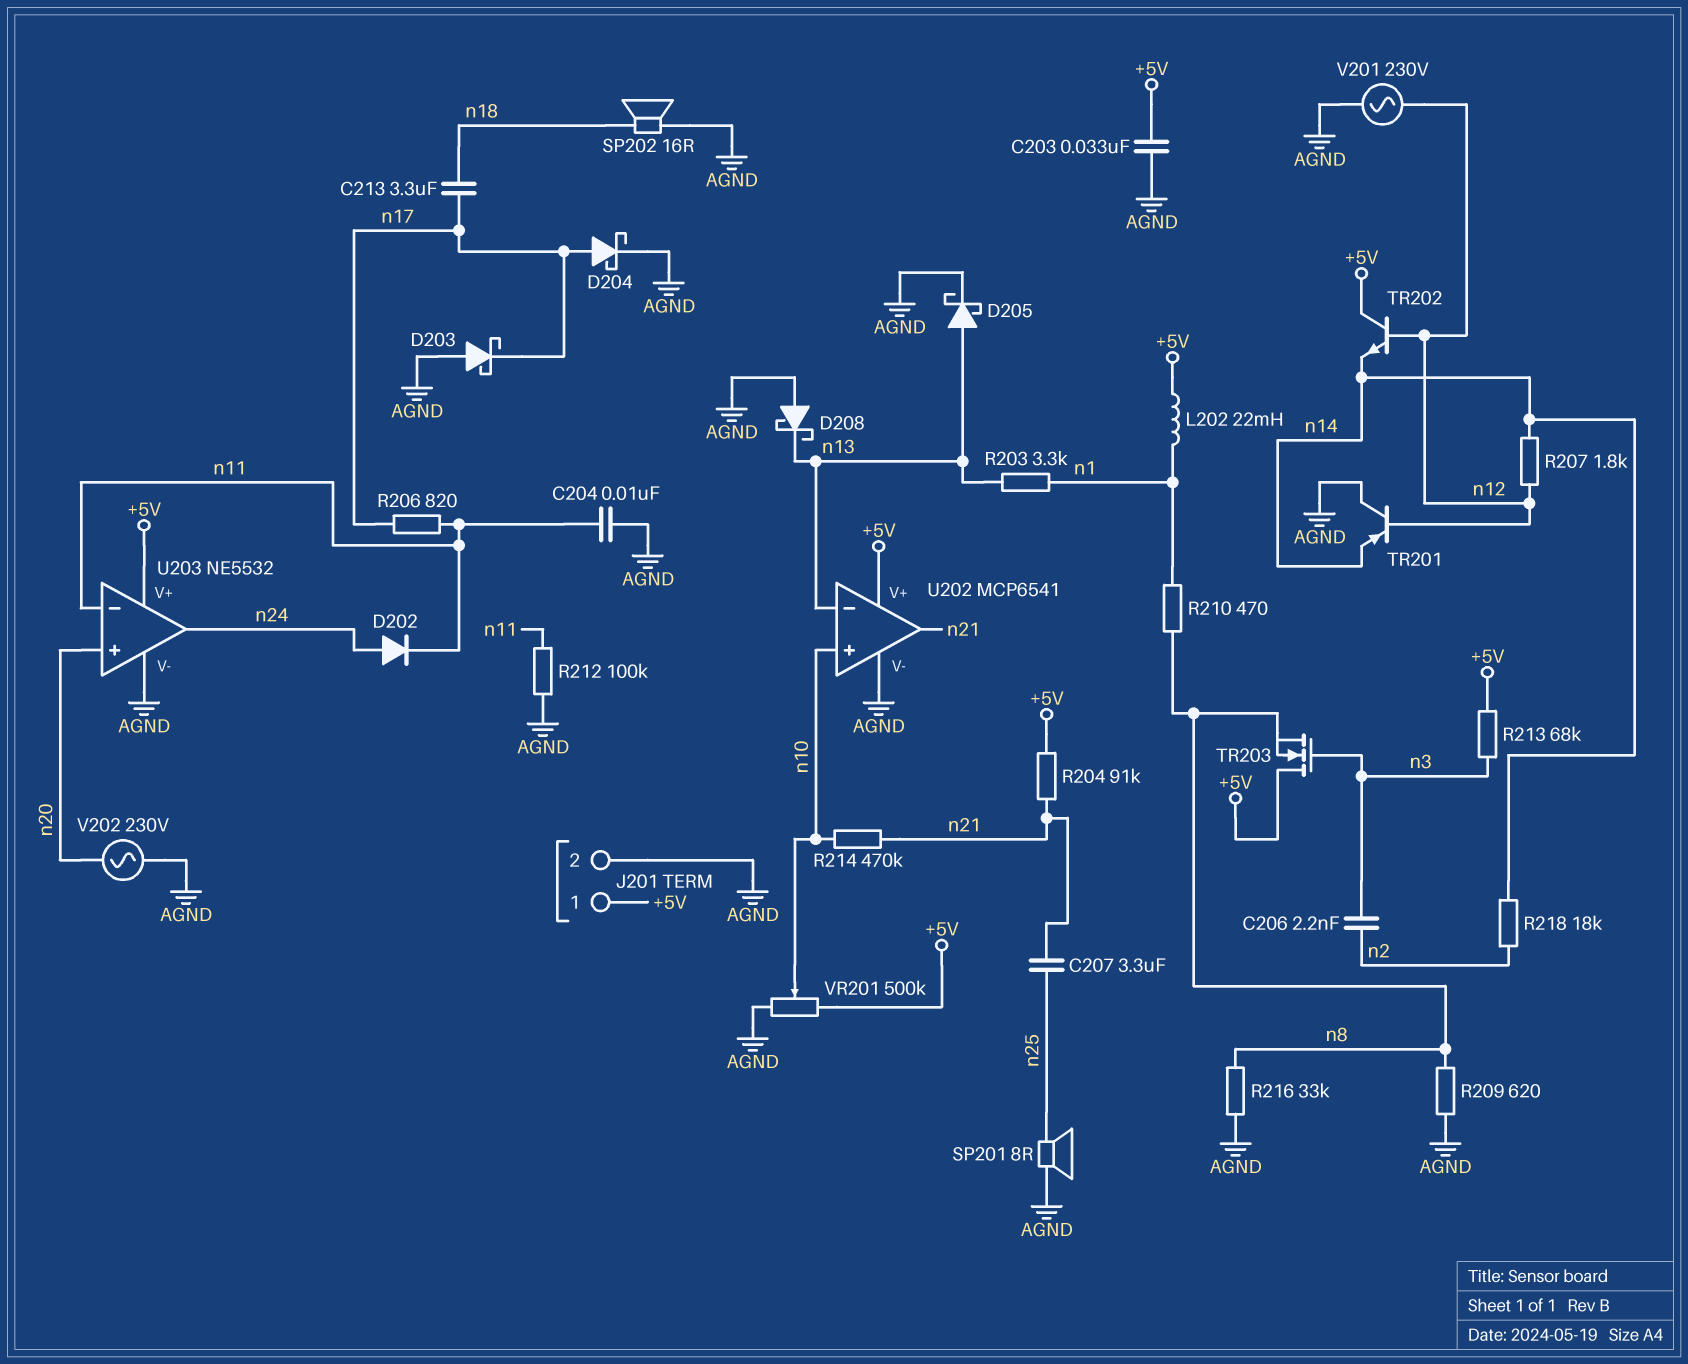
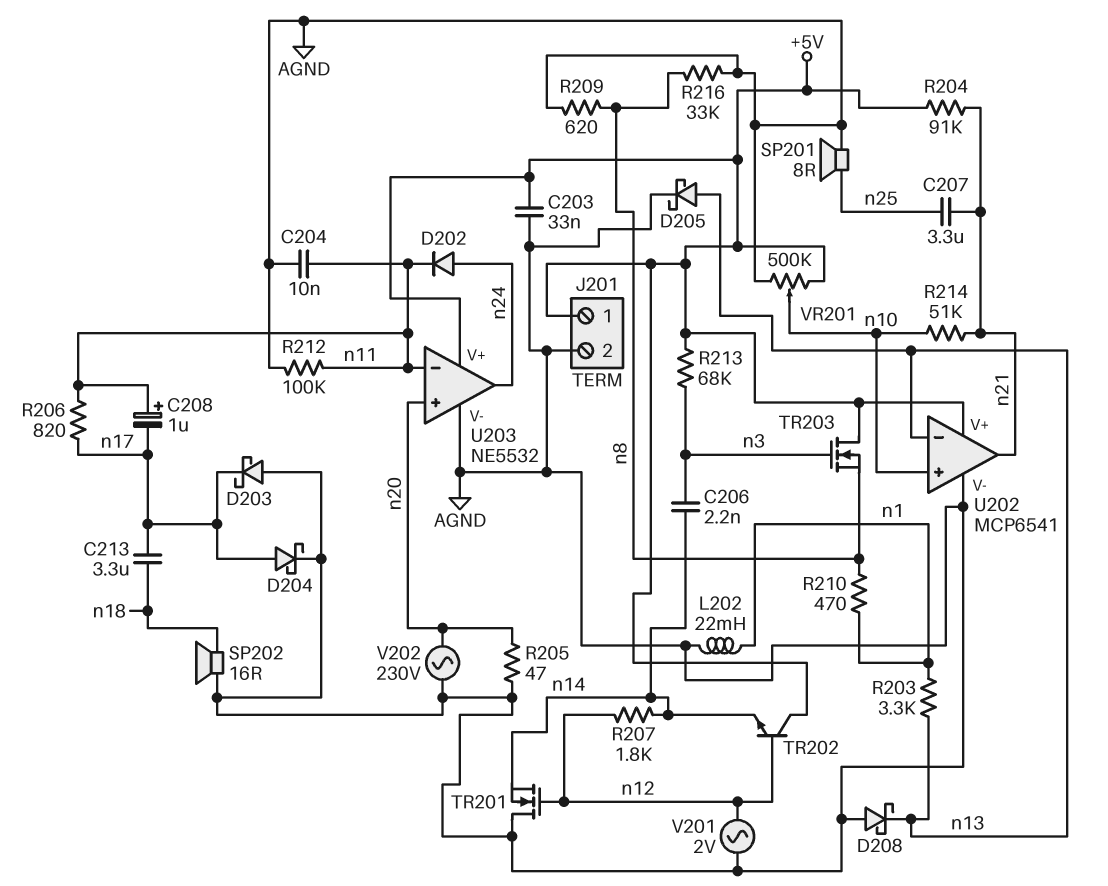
C206: 2.2nF (n2, n3) -> 2.2nF (n3, n14)
C208: none -> 1uF (plus n11, minus n17)
L202: 22mH (+5V, n1) -> 22mH (AGND, n1)
R205: none -> 47 (AGND, n20)
R214: 470k (n10, n21) -> 51k (n10, n21)
R218: 18k (n2, n14) -> none
TR201: PNP (B n12, C AGND, E n14) -> NMOS (G n12, D AGND, S n14)
V201: AC 230V (AGND, n12) -> AC 2V (AGND, n12)

